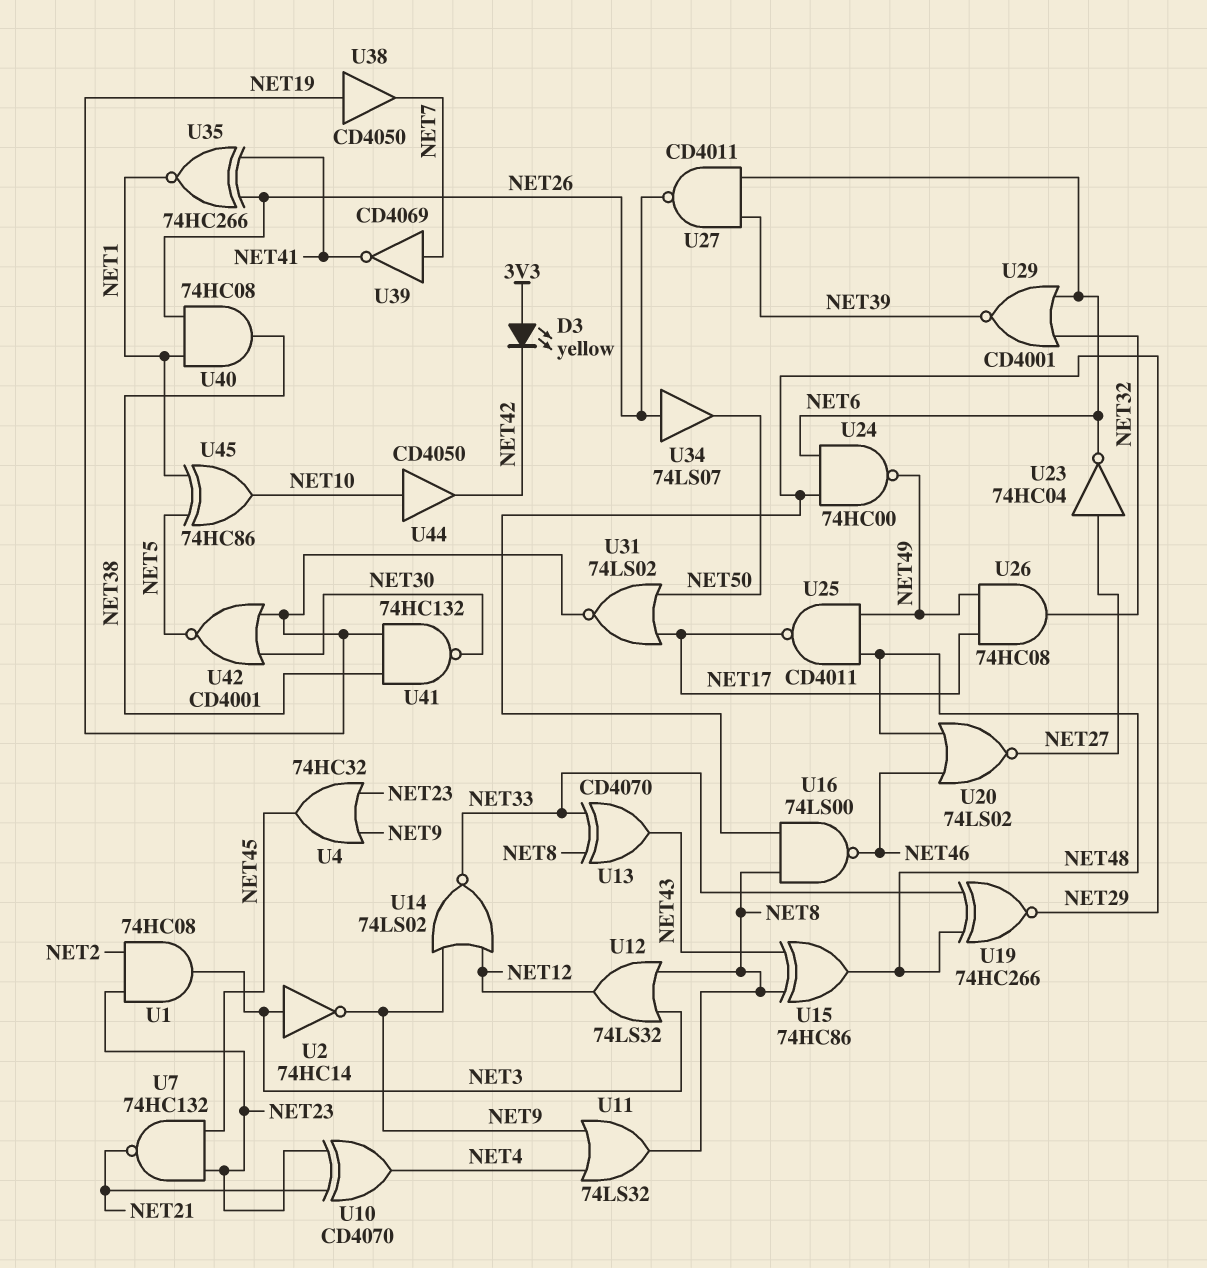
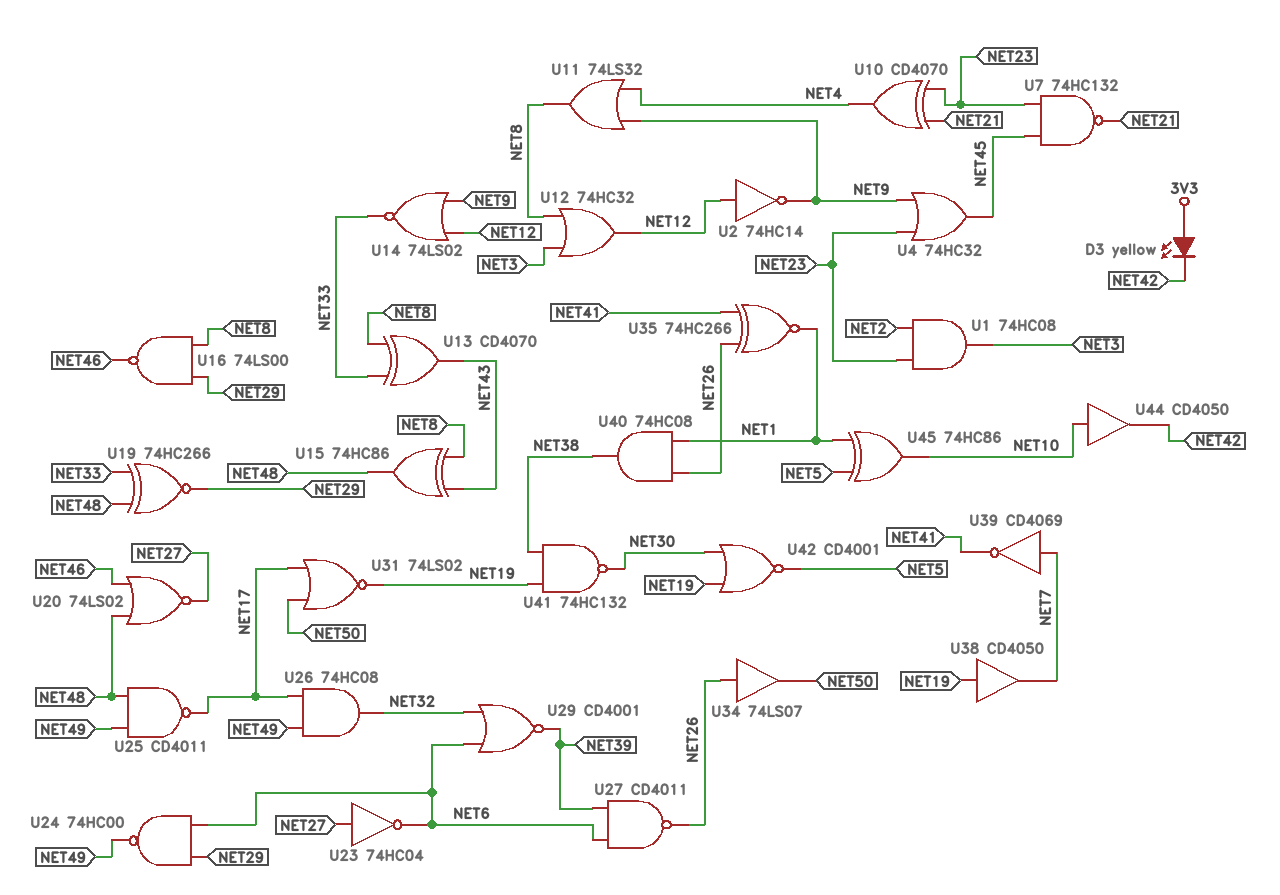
U2: NOT 74HC14 (in NET3, out NET9) -> NOT 74HC14 (in NET12, out NET9)
U12: OR 74LS32 (in NET3, in NET8, out NET12) -> OR 74HC32 (in NET3, in NET8, out NET12)

